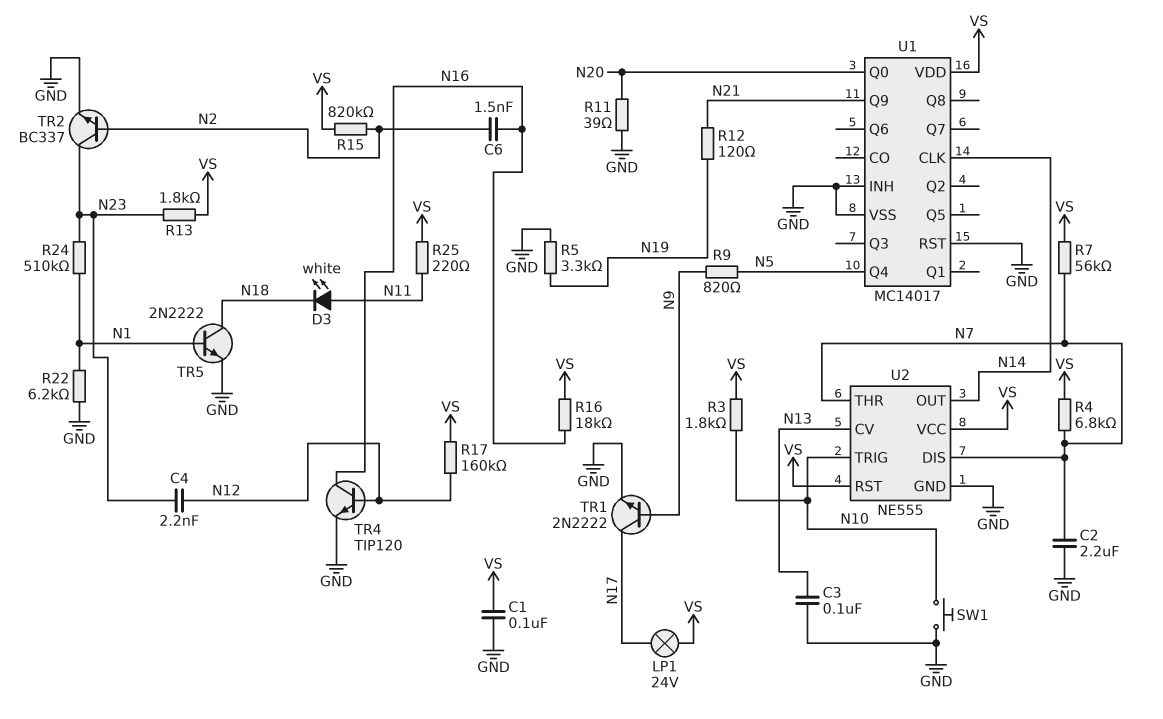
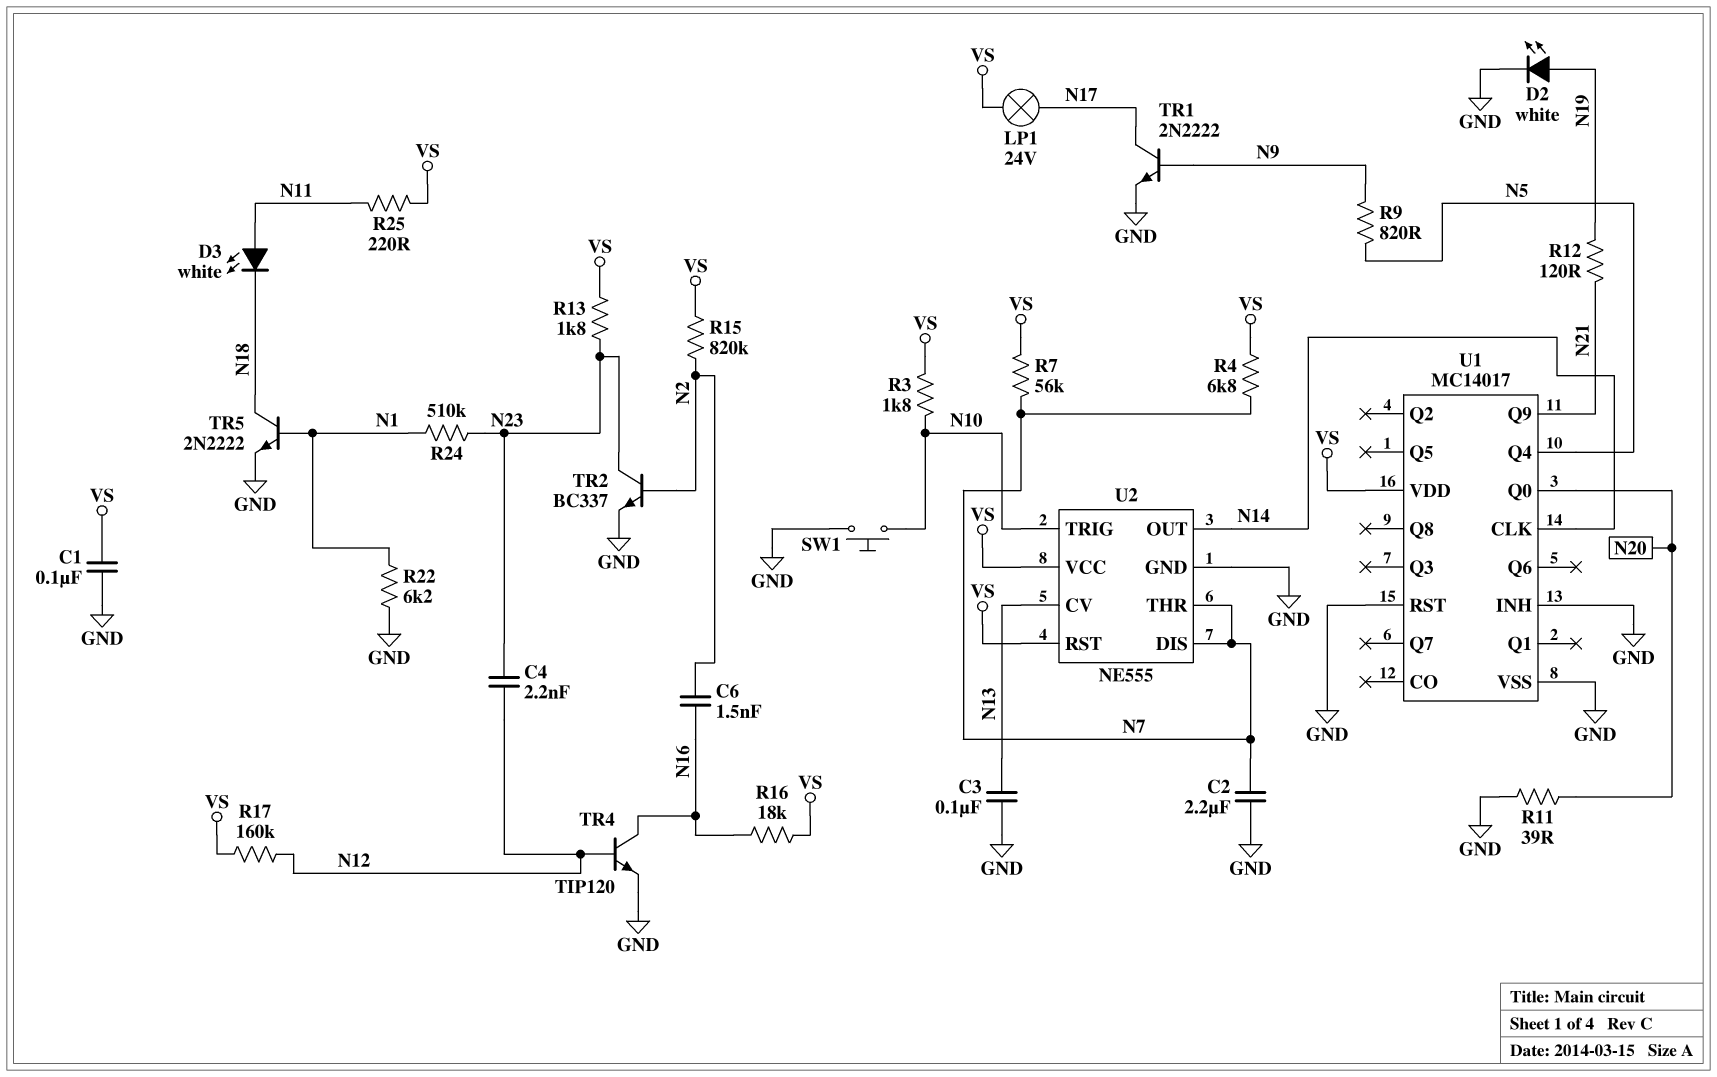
D2: none -> LED white (A N19, K GND)
R5: 3.3k (GND, N19) -> none

